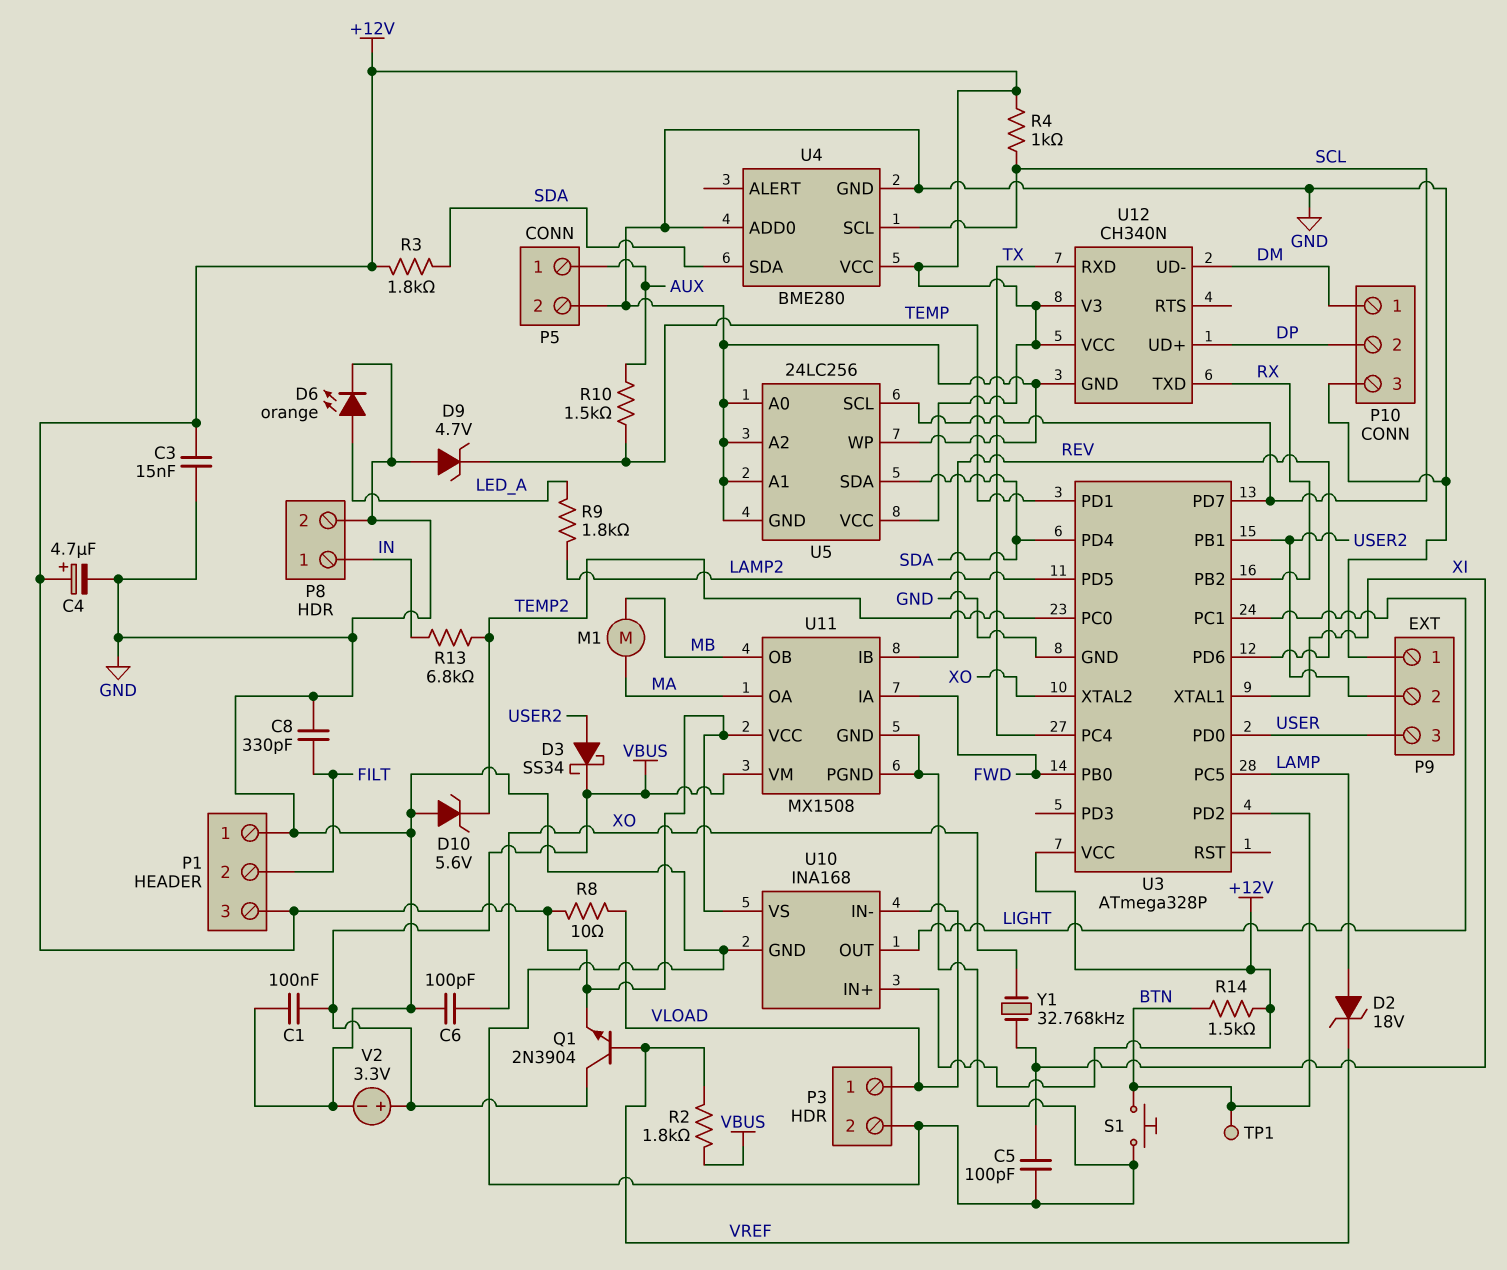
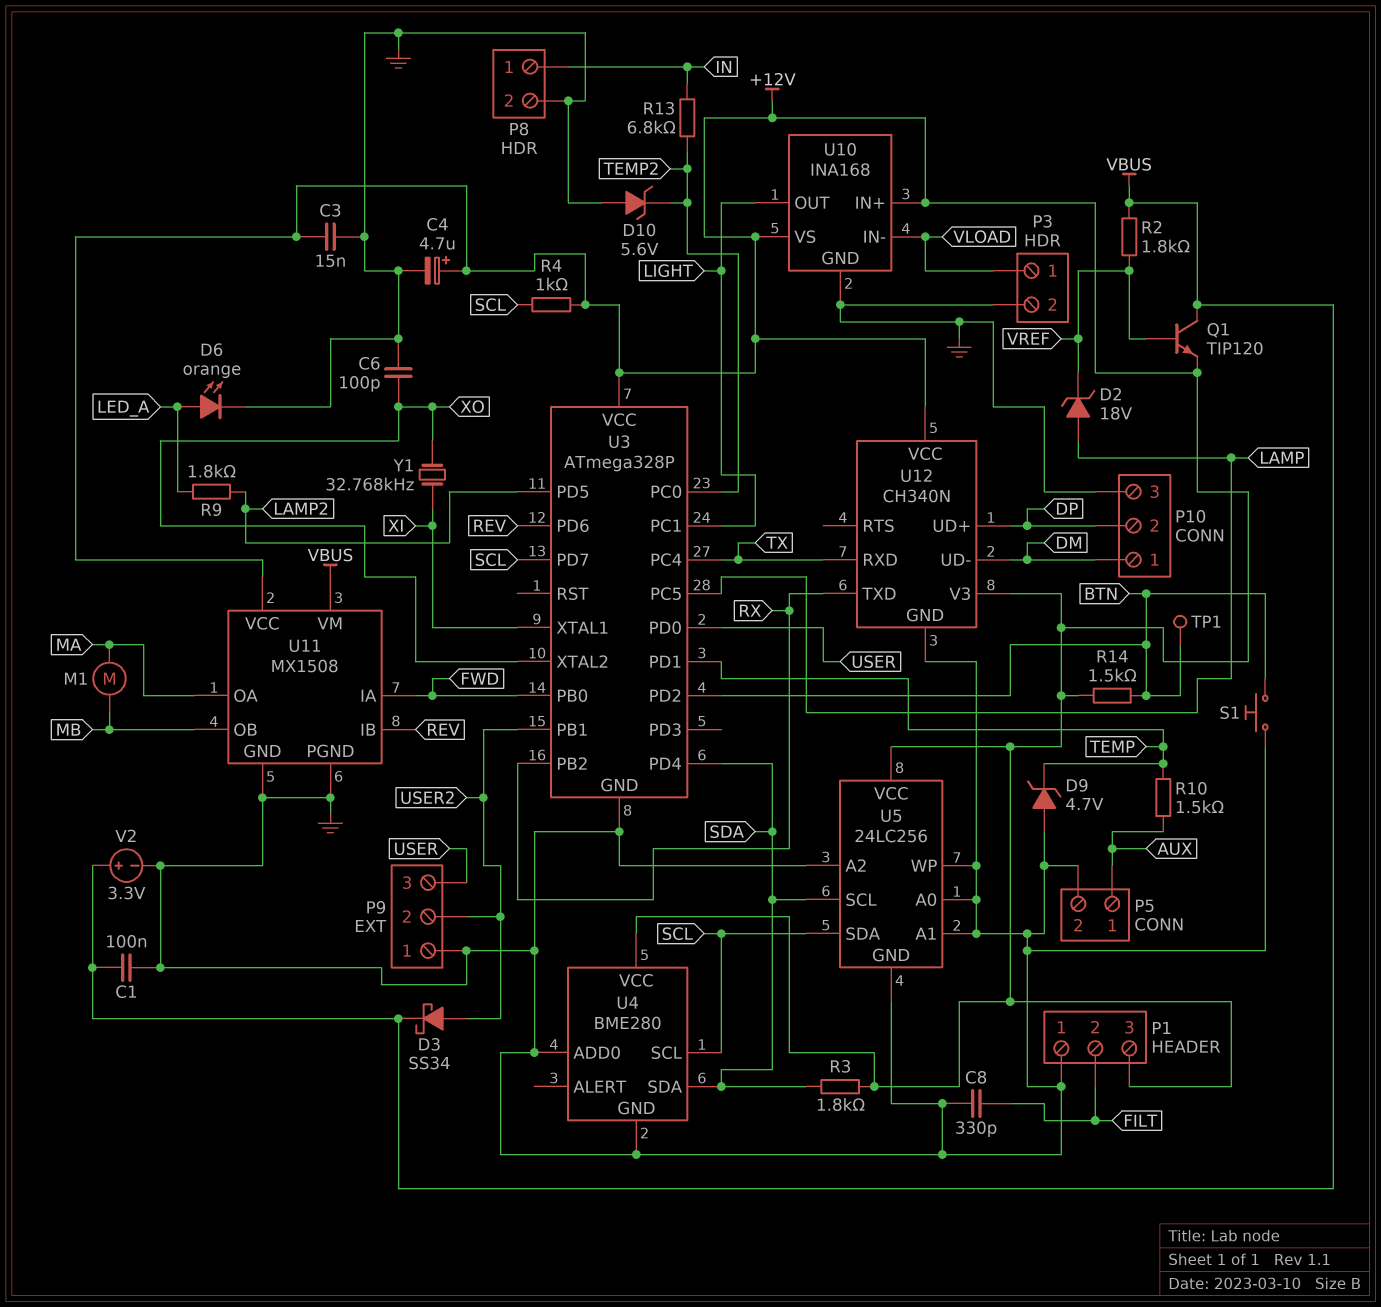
C5: 100pF (GND, XI) -> none
Q1: NPN 2N3904 (B VREF, C VBUS, E +12V) -> NPN TIP120 (B VREF, C VBUS, E +12V)
R8: 10 (+12V, VLOAD) -> none
U5 pin SCL: SCL -> SDA
U5 pin SDA: SDA -> SCL

